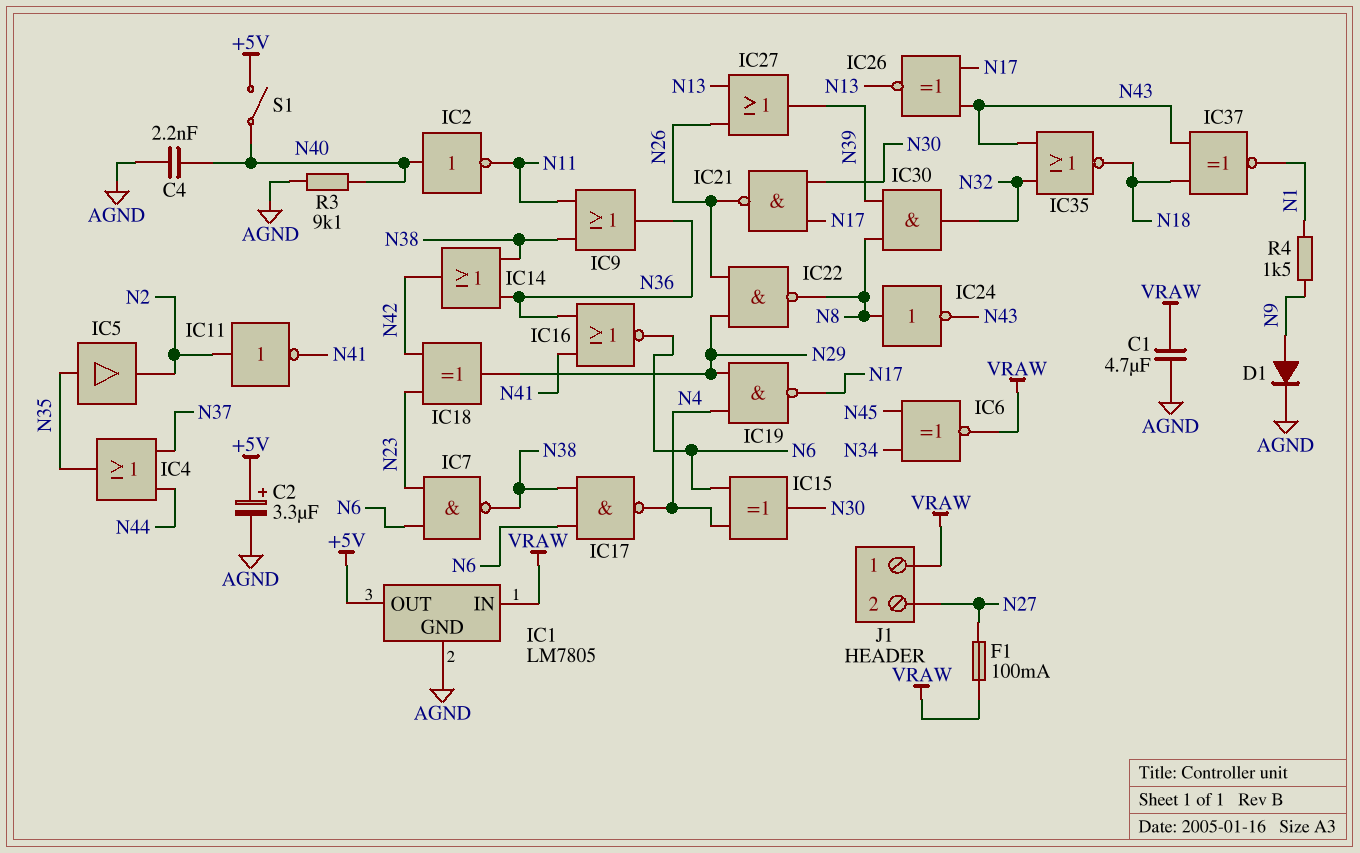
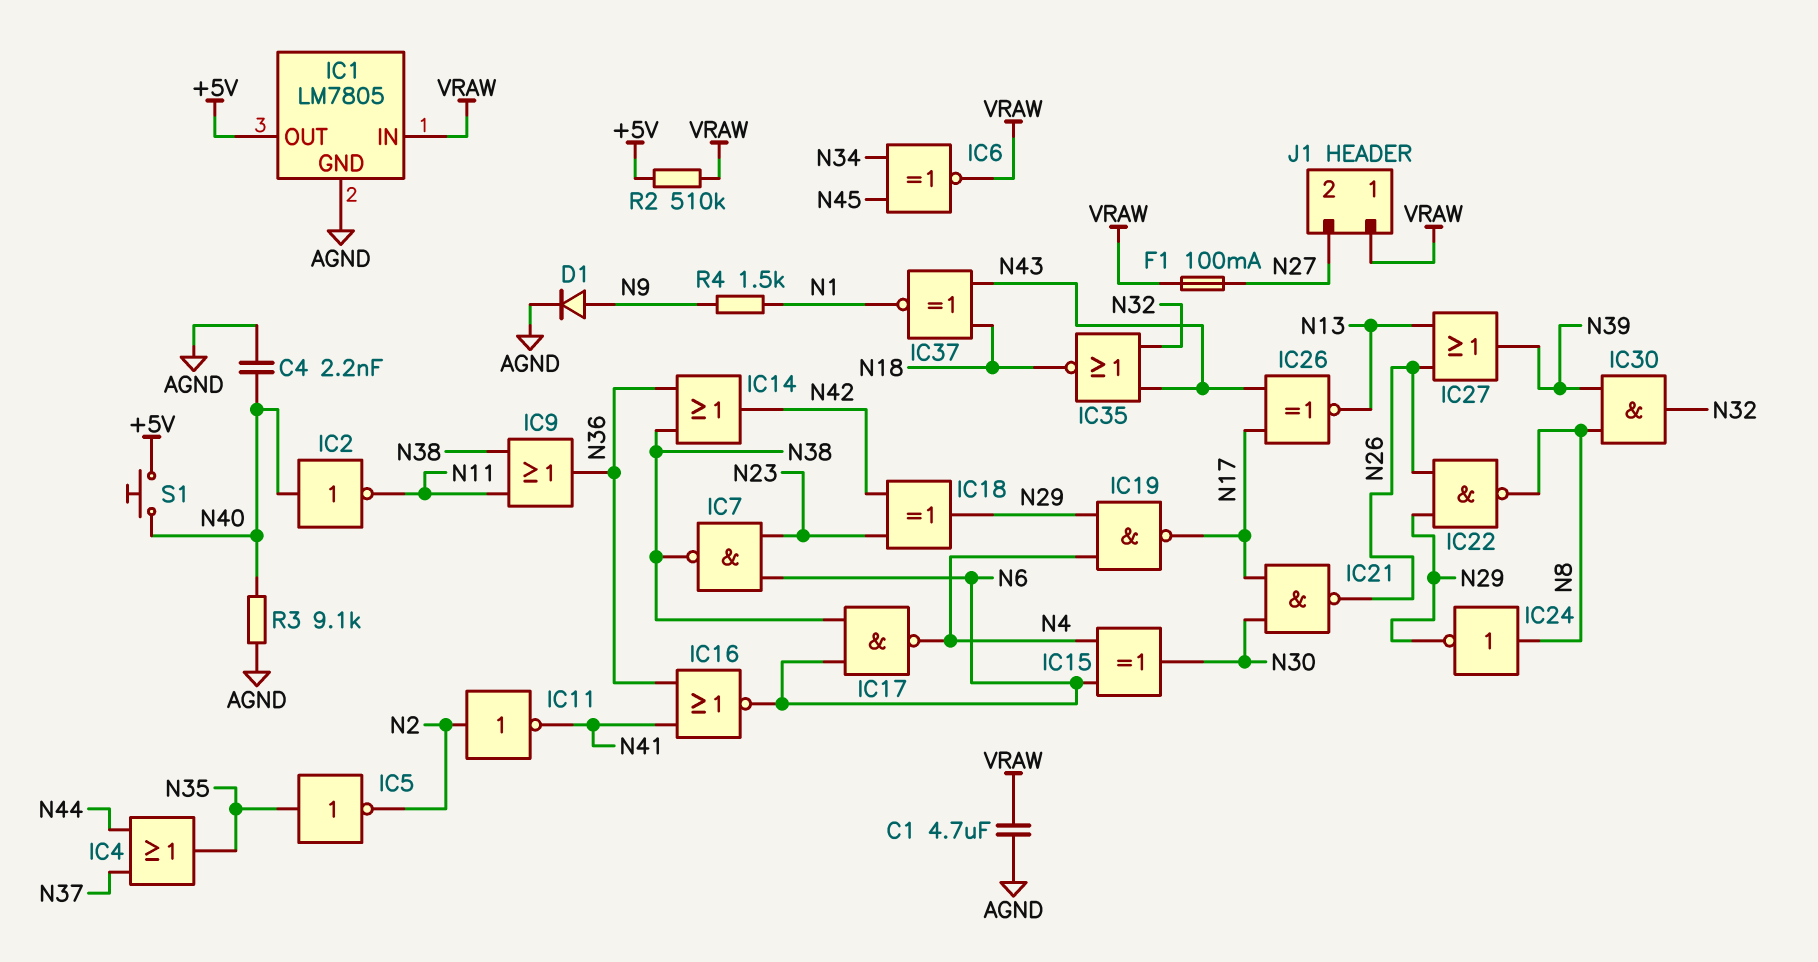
C2: 3.3uF (plus +5V, minus AGND) -> none
IC5: buffer (in N35, out N2) -> NOT (in N35, out N2)
IC24: NOT (in N8, out N43) -> NOT (in N8, out N29)
R2: none -> 510k (+5V, VRAW)
S1: switch (+5V, N40) -> button (+5V, N40)

